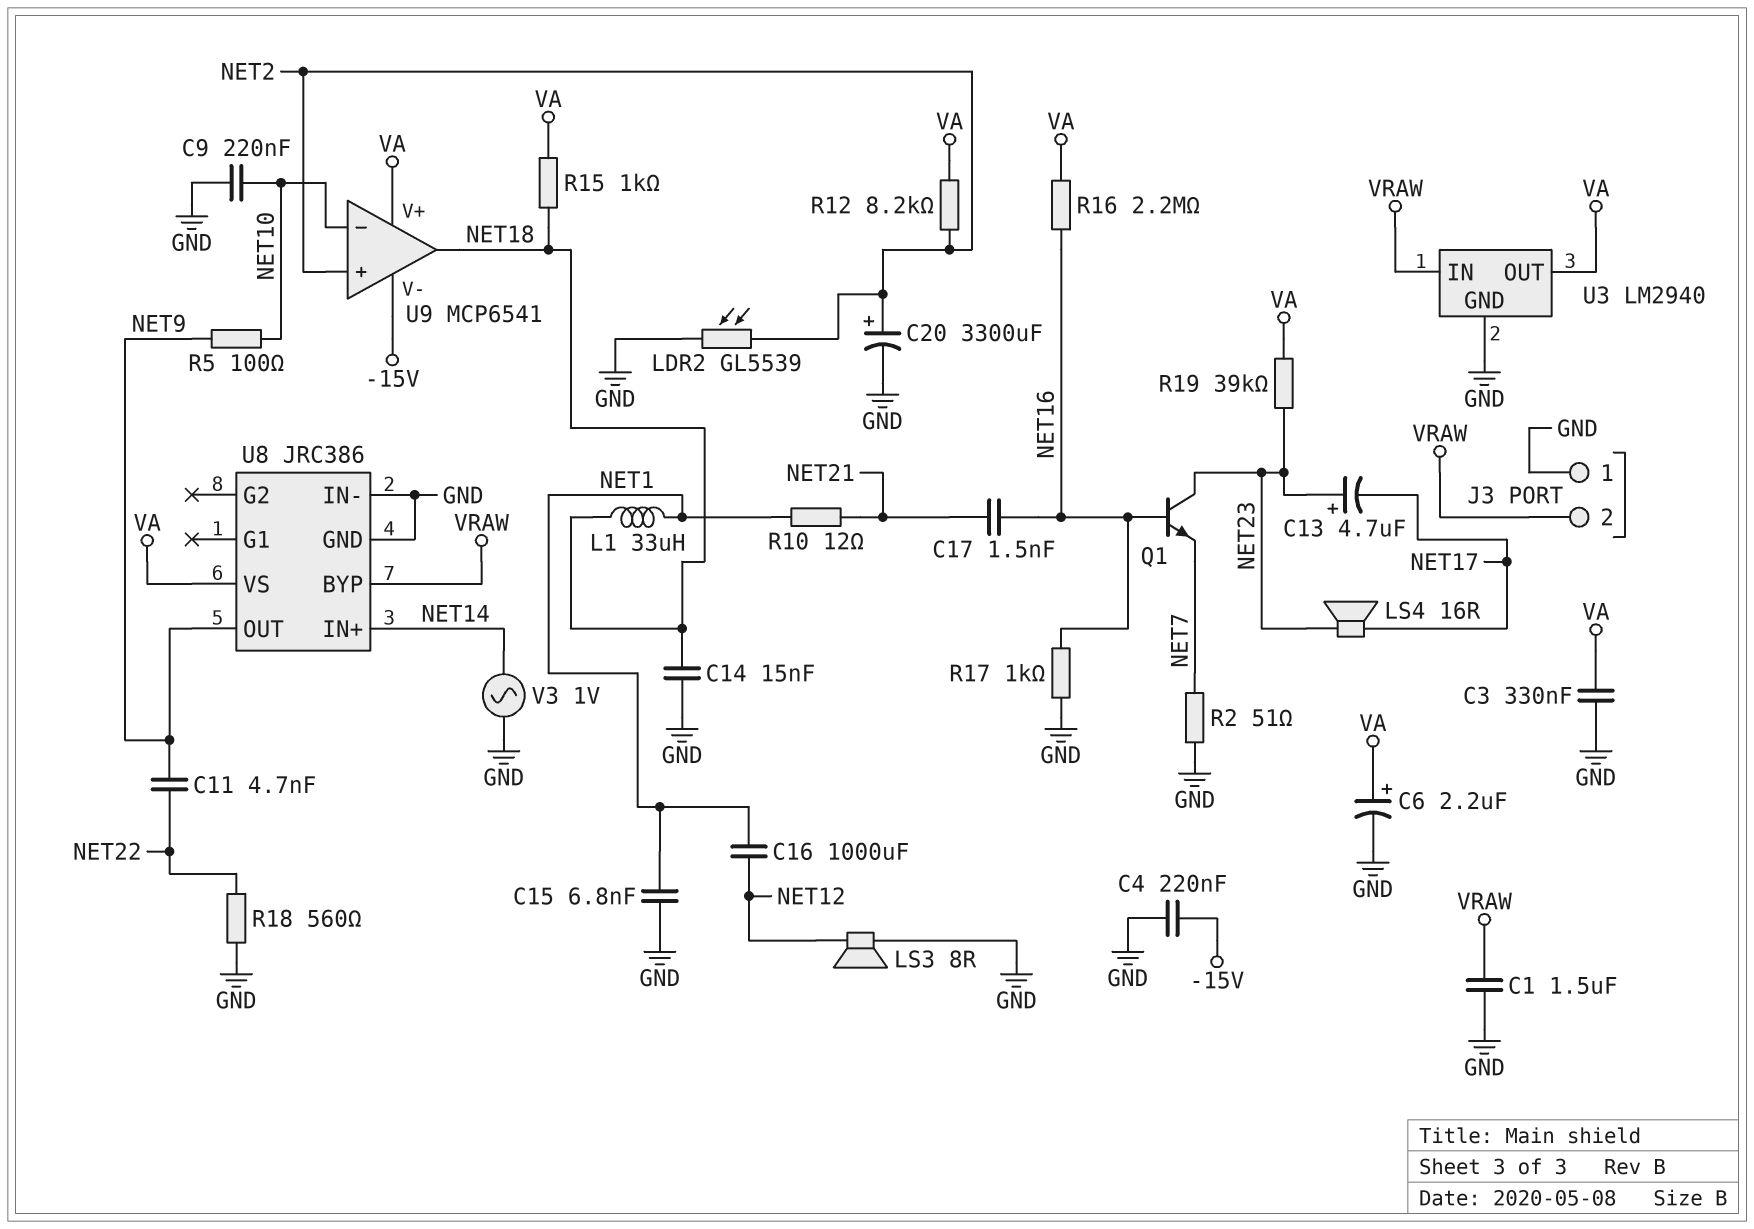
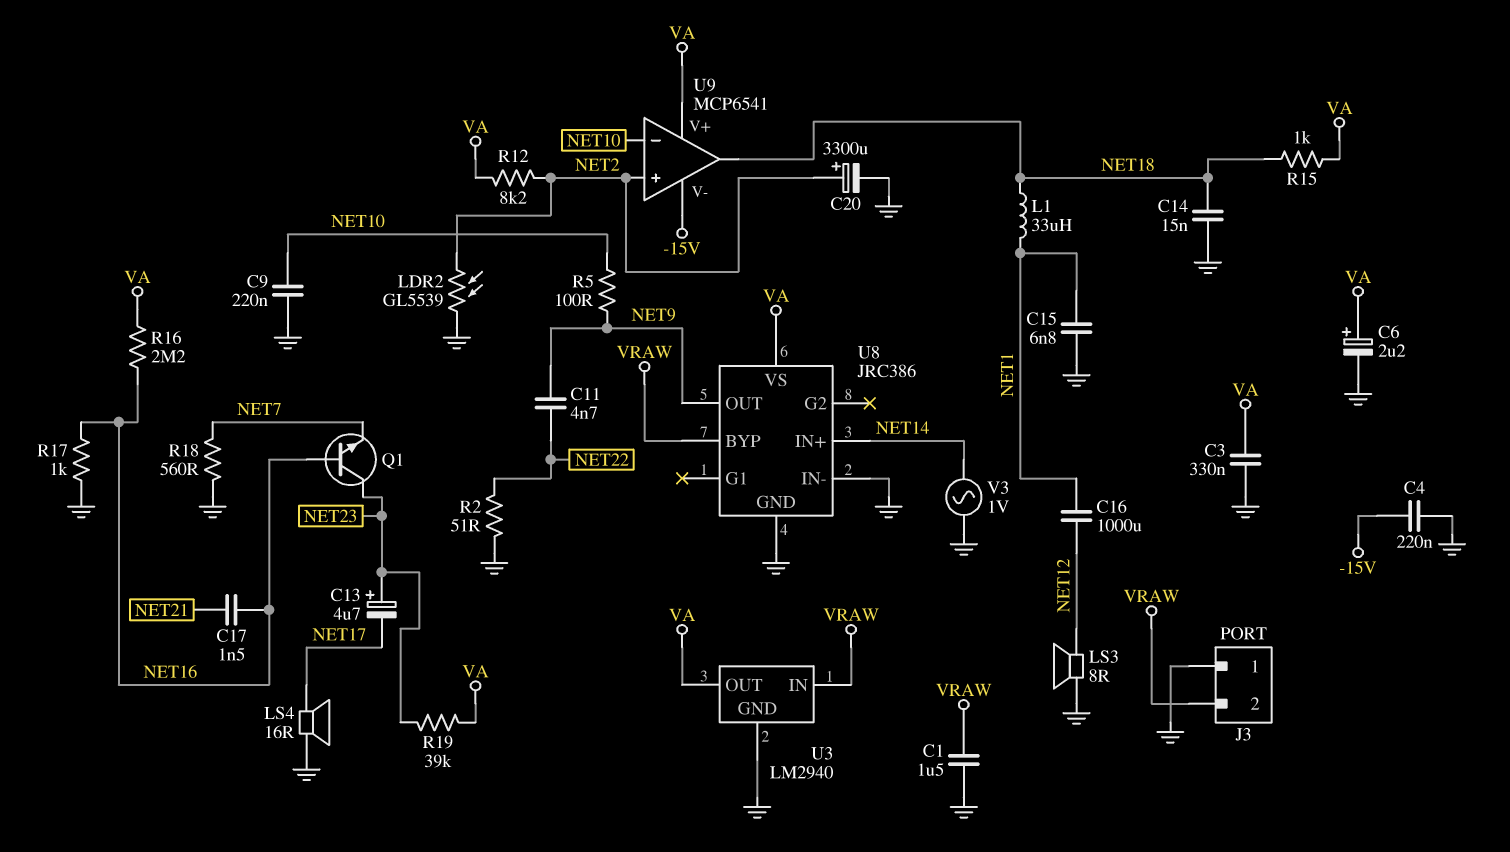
LS4: speaker 16R (NET17, NET23) -> speaker 16R (GND, NET17)
R2: 51 (GND, NET7) -> 51 (GND, NET22)
R10: 12 (NET1, NET21) -> none
R18: 560 (GND, NET22) -> 560 (GND, NET7)

